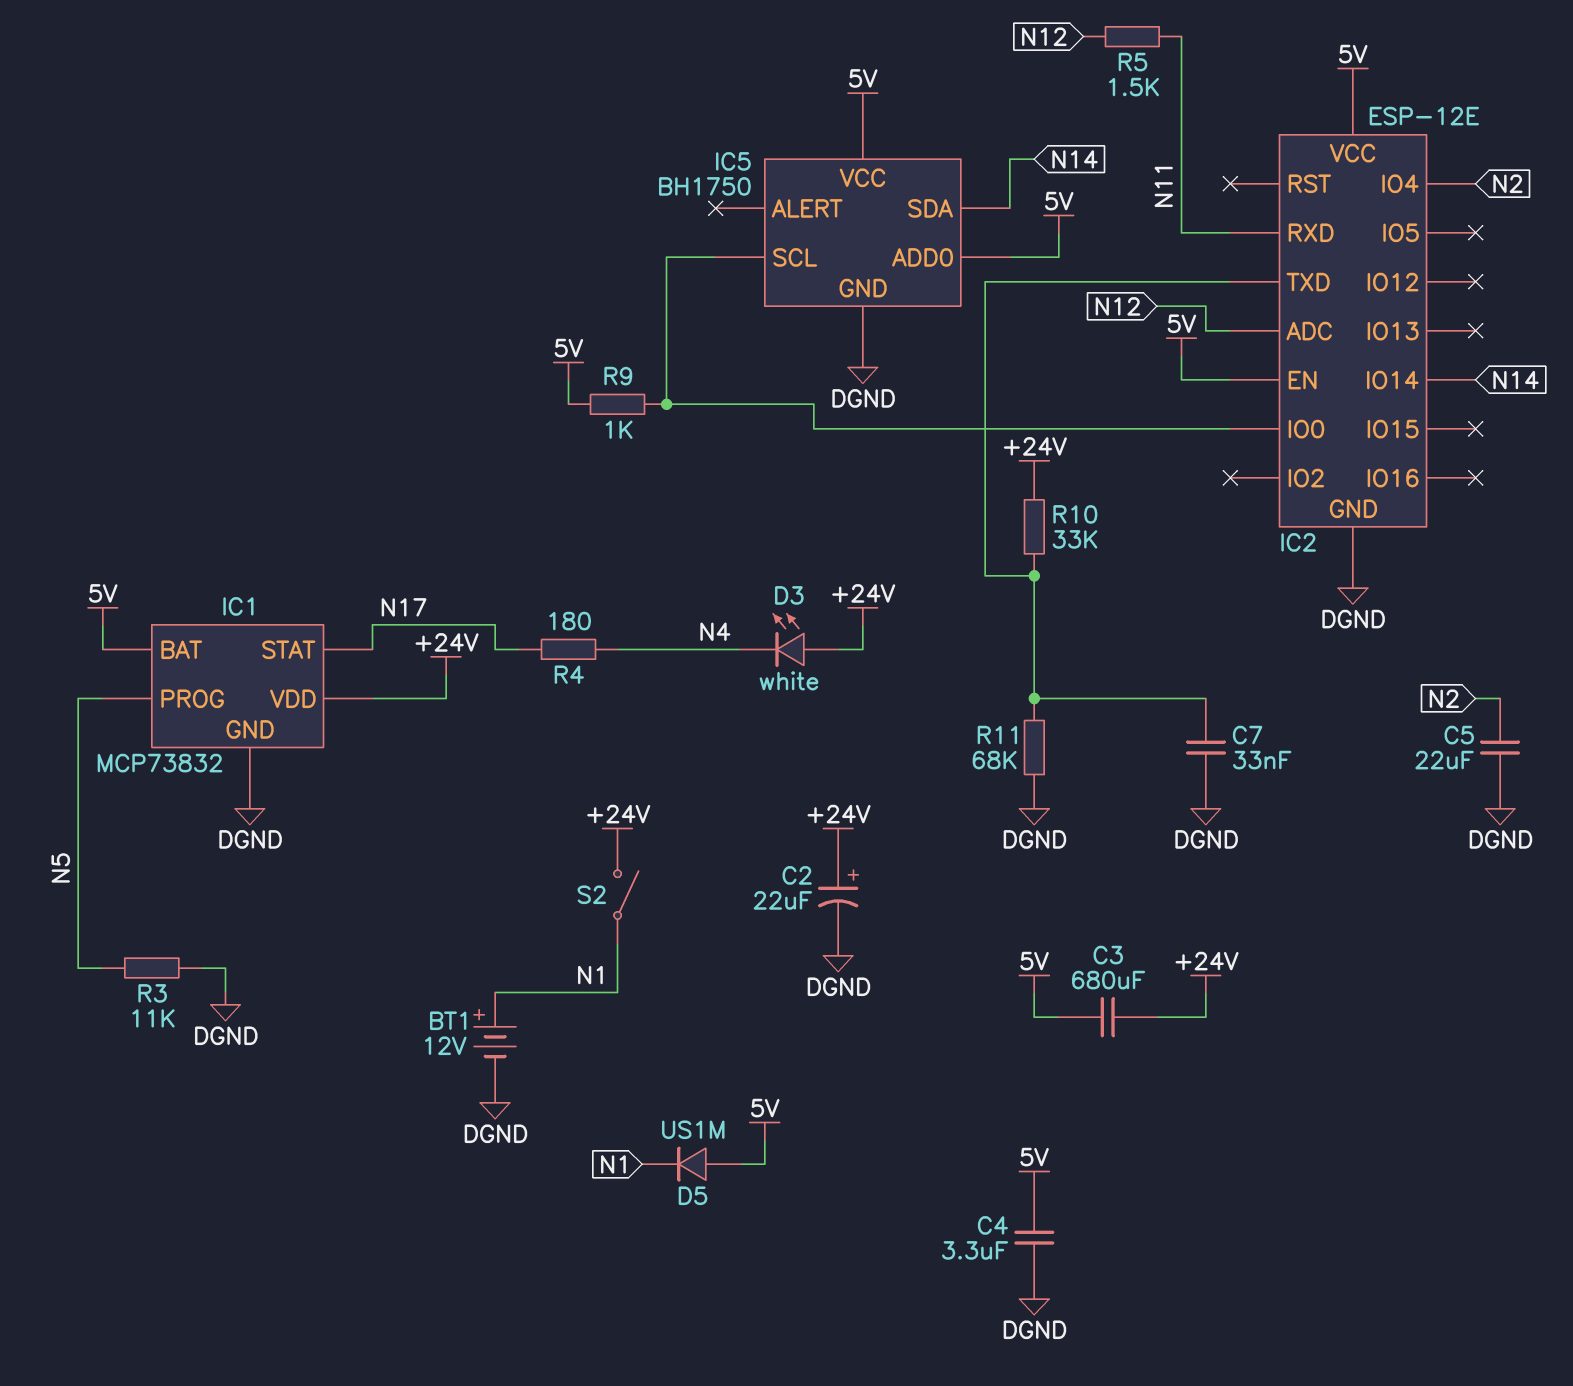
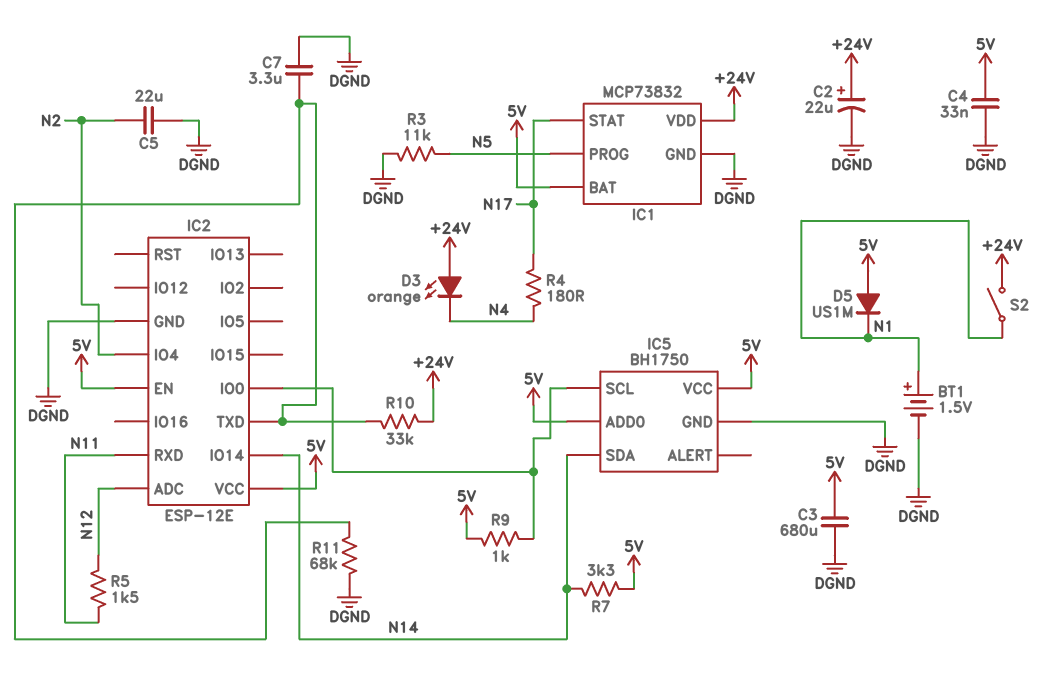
BT1: 12V (plus N1, minus DGND) -> 1.5V (plus N1, minus DGND)
C3: 680uF (+24V, 5V) -> 680uF (5V, DGND)
C4: 3.3uF (5V, DGND) -> 33nF (5V, DGND)
C7: 33nF (DGND, IC2/TXD) -> 3.3uF (DGND, IC2/TXD)
D3: LED white (A +24V, K N4) -> LED orange (A +24V, K N4)
R7: none -> 3.3k (5V, N14)

